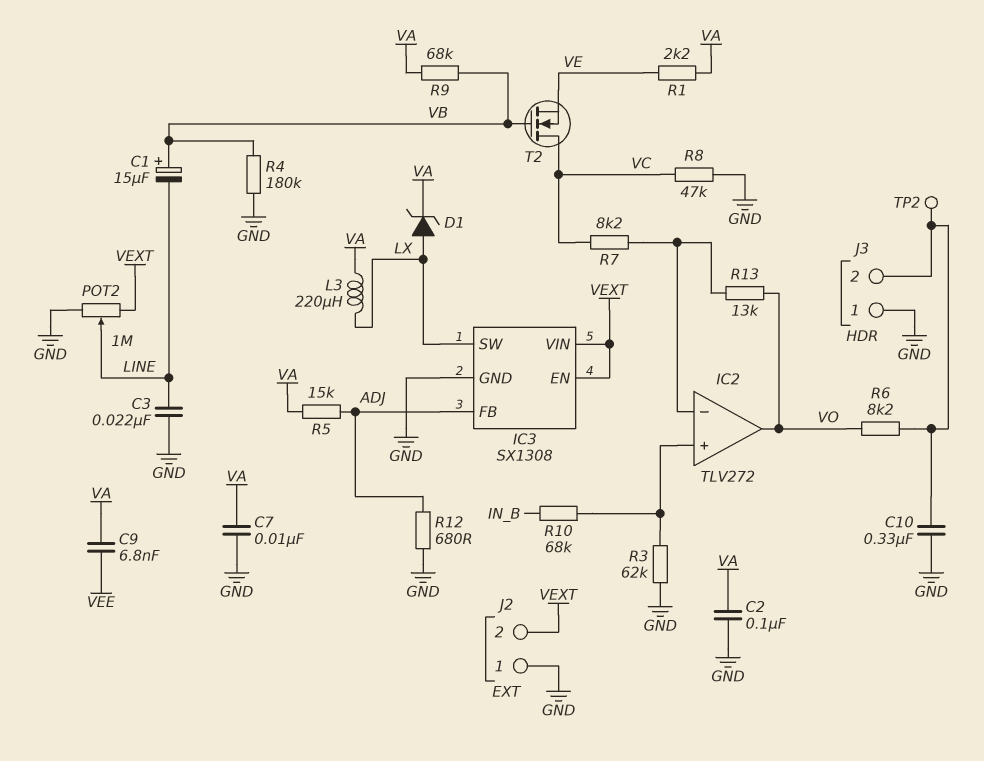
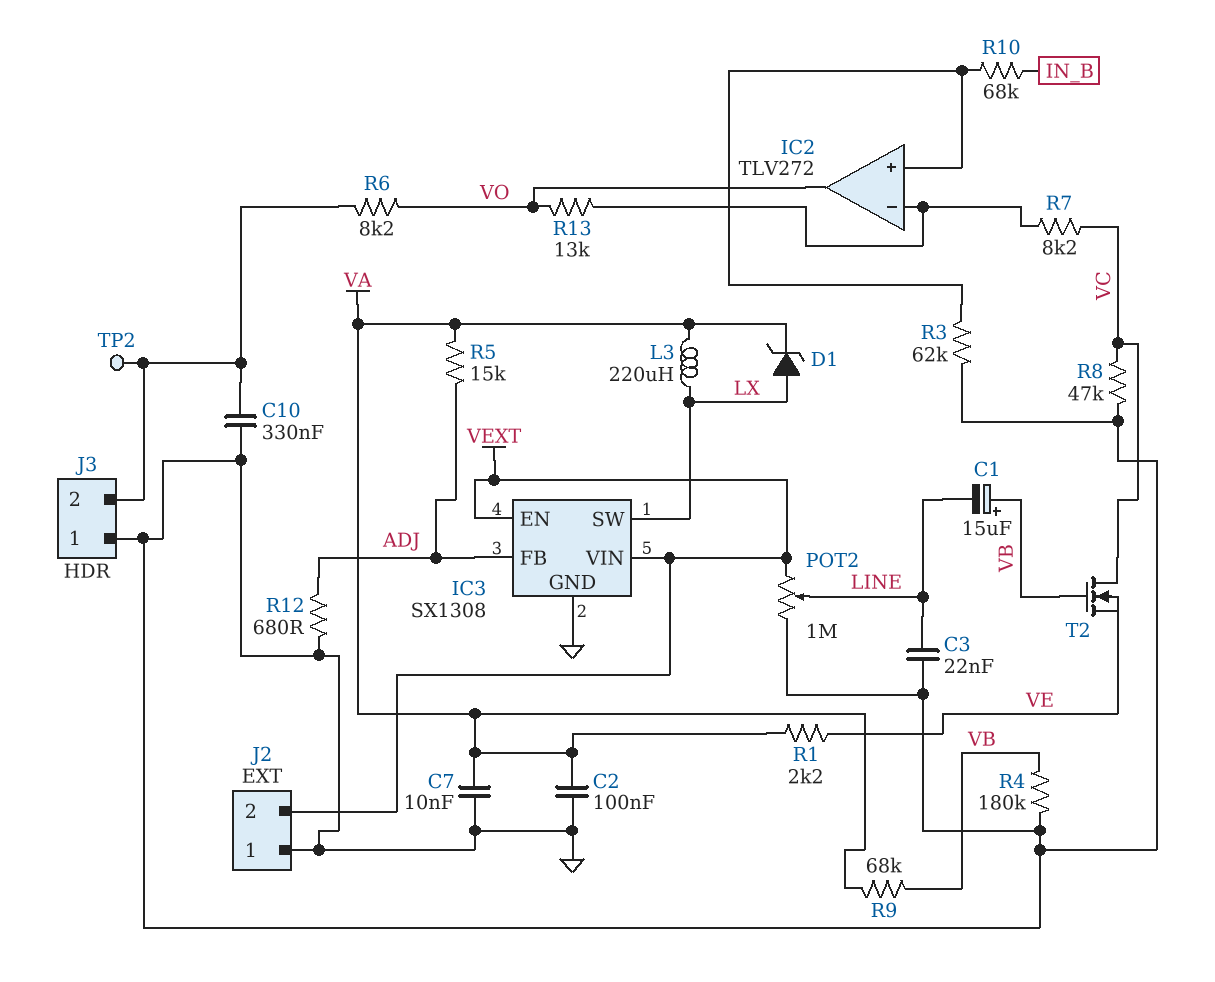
C9: 6.8nF (VA, VEE) -> none

